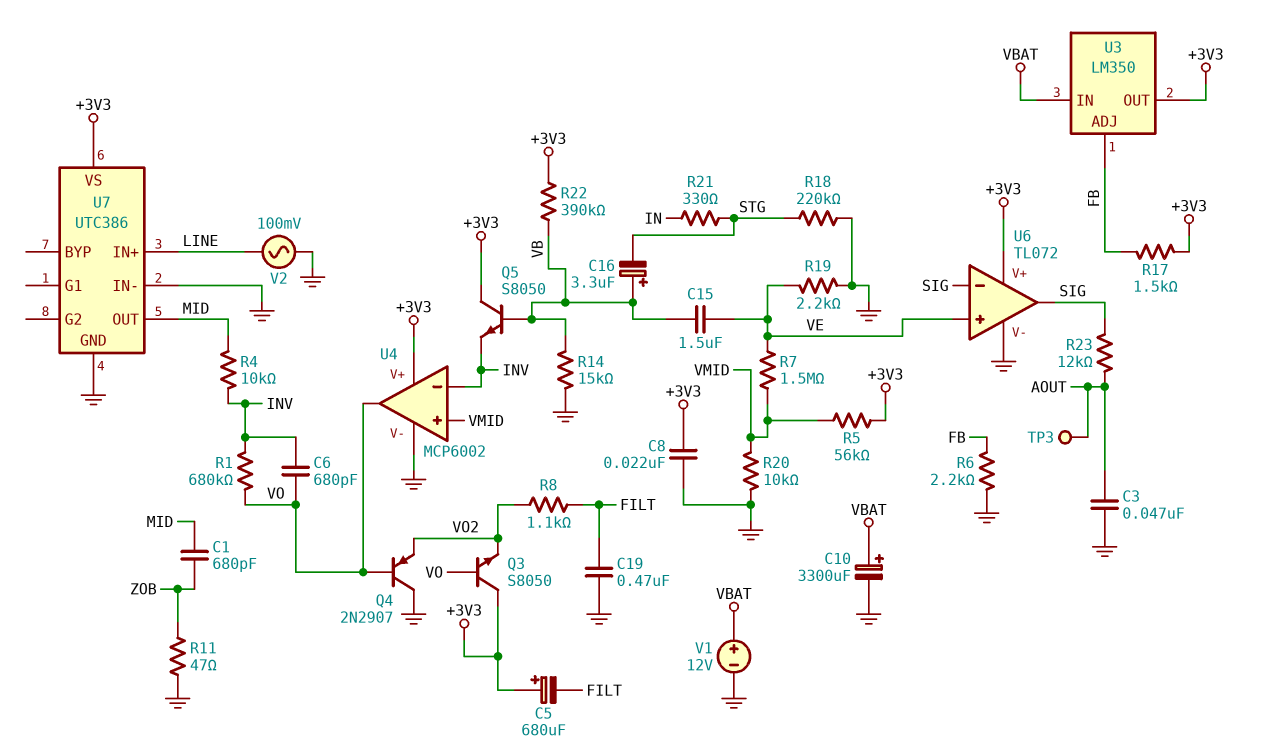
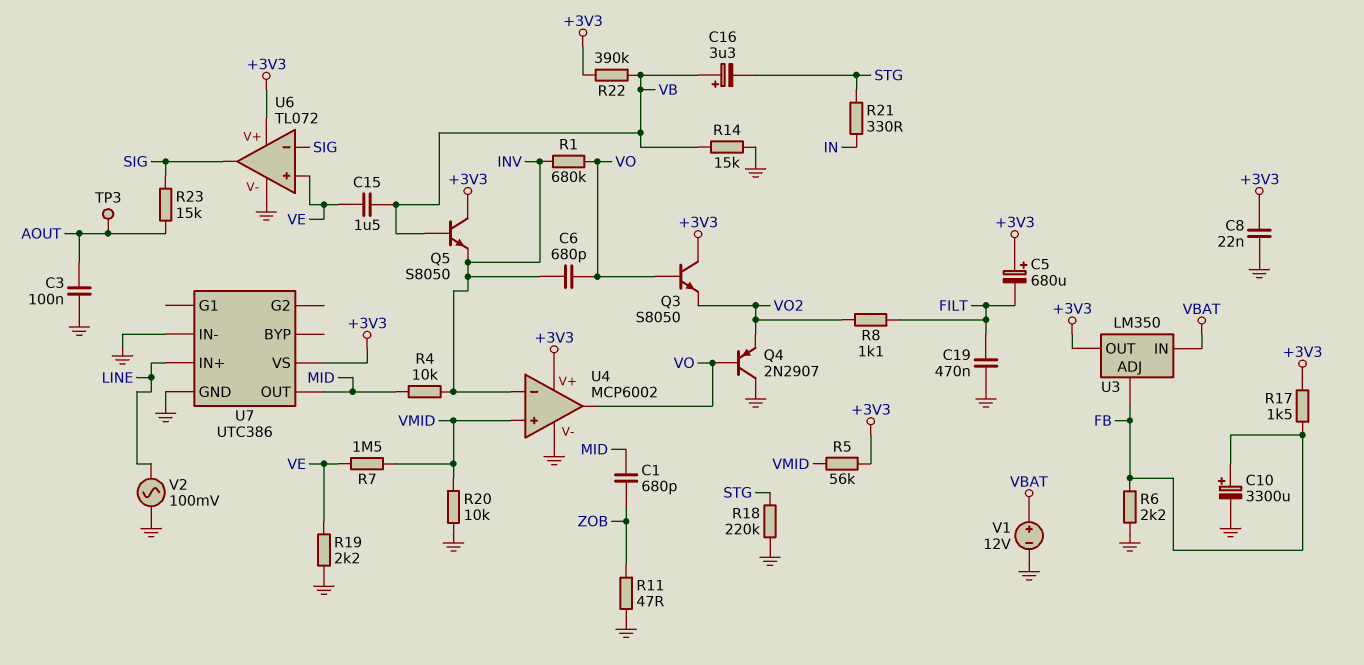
C3: 47nF (AOUT, GND) -> 100nF (AOUT, GND)
C10: 3300uF (plus VBAT, minus GND) -> 3300uF (plus FB, minus GND)
R23: 12k (AOUT, SIG) -> 15k (AOUT, SIG)

